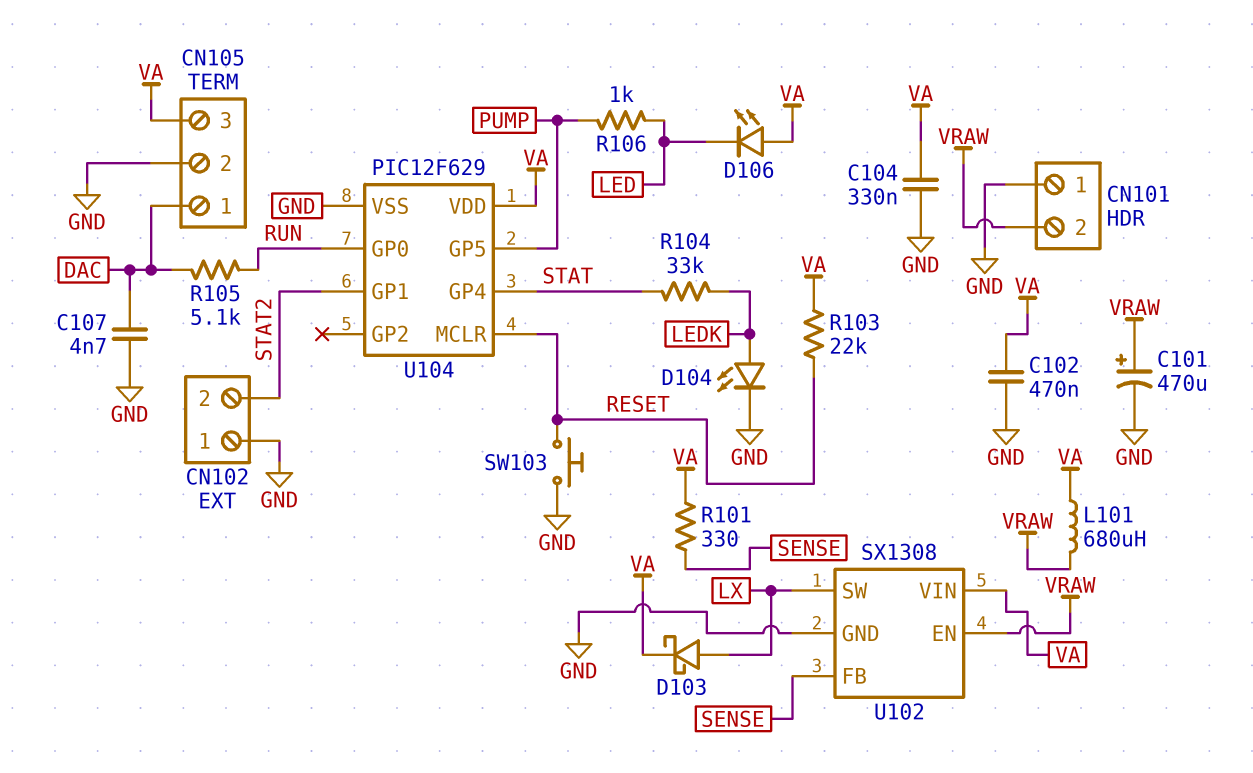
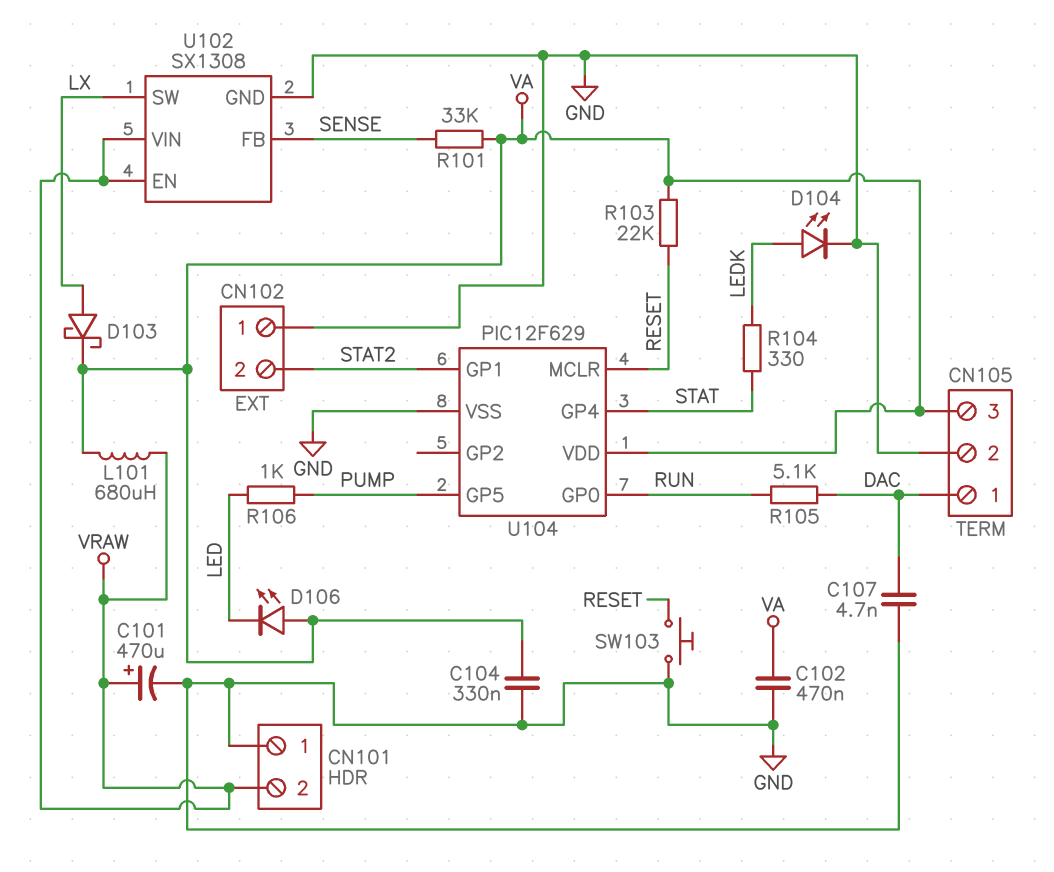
R101: 330 (SENSE, VA) -> 33k (SENSE, VA)
R104: 33k (LEDK, STAT) -> 330 (LEDK, STAT)
U102 pin VIN: VA -> VRAW

